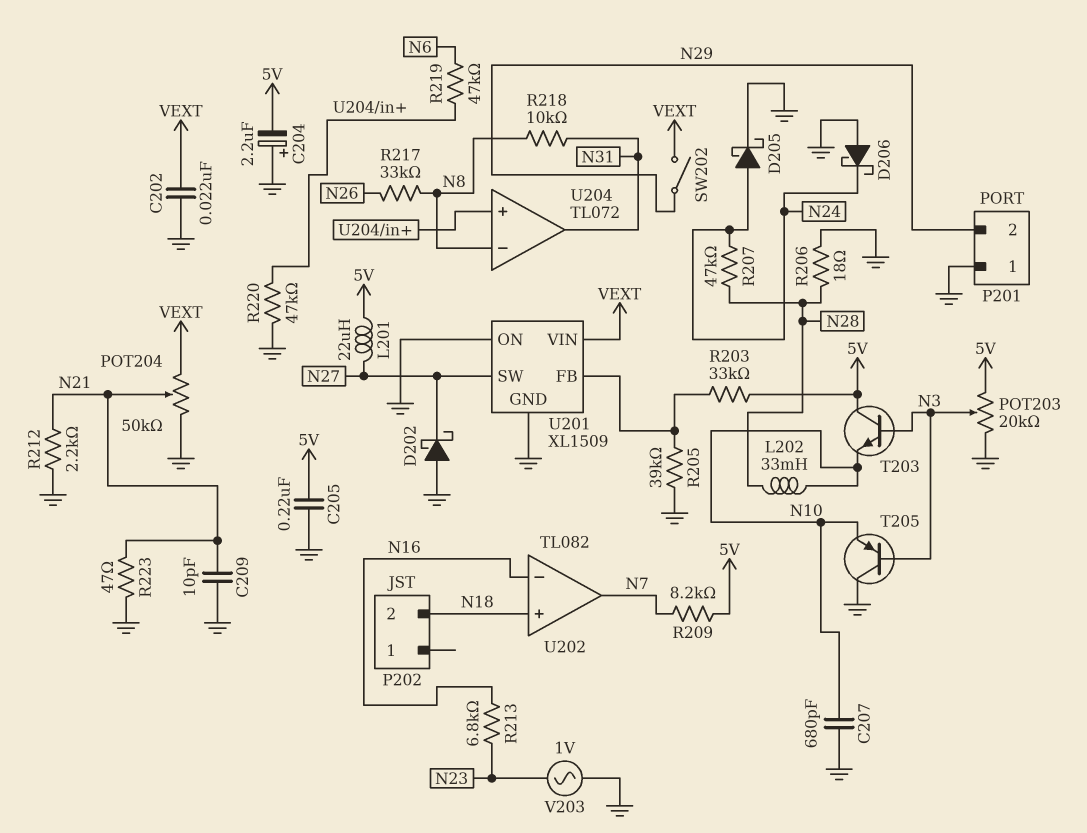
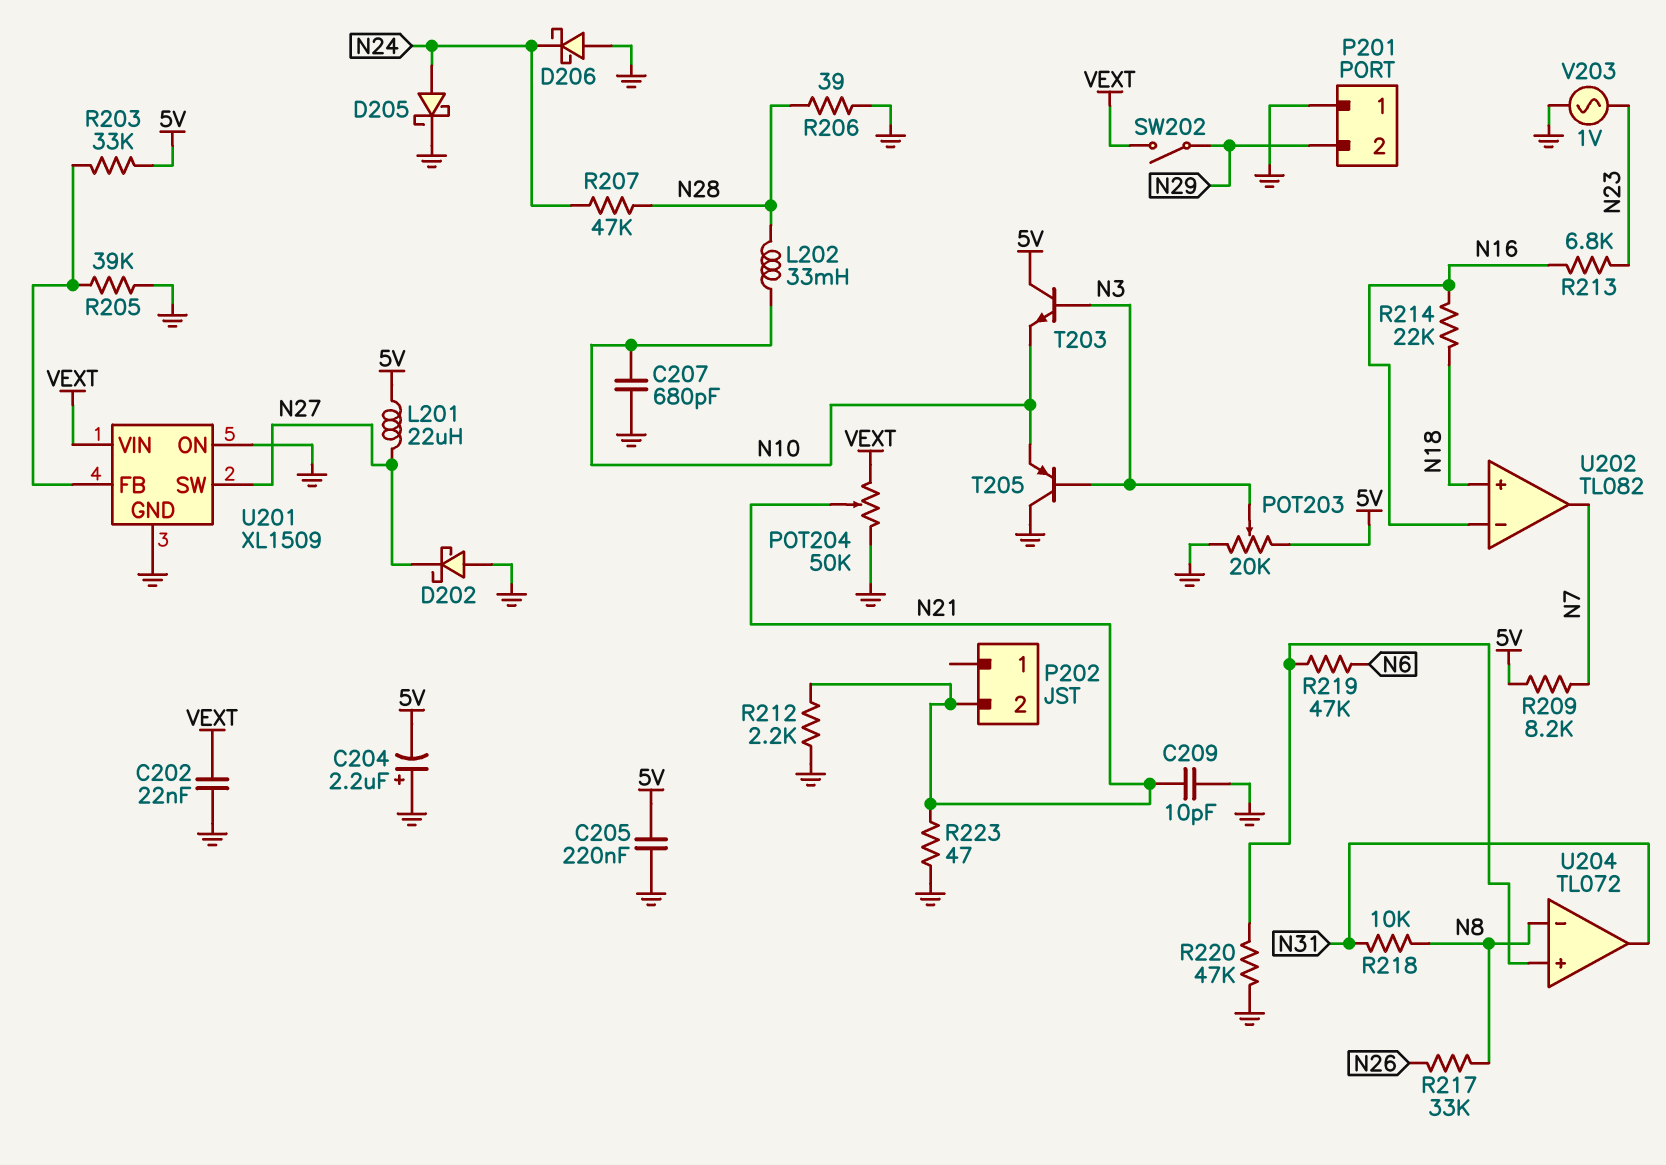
P202 pin 2: N18 -> N21
R206: 18 (GND, N28) -> 39 (GND, N28)
R214: none -> 22k (N16, N18)

